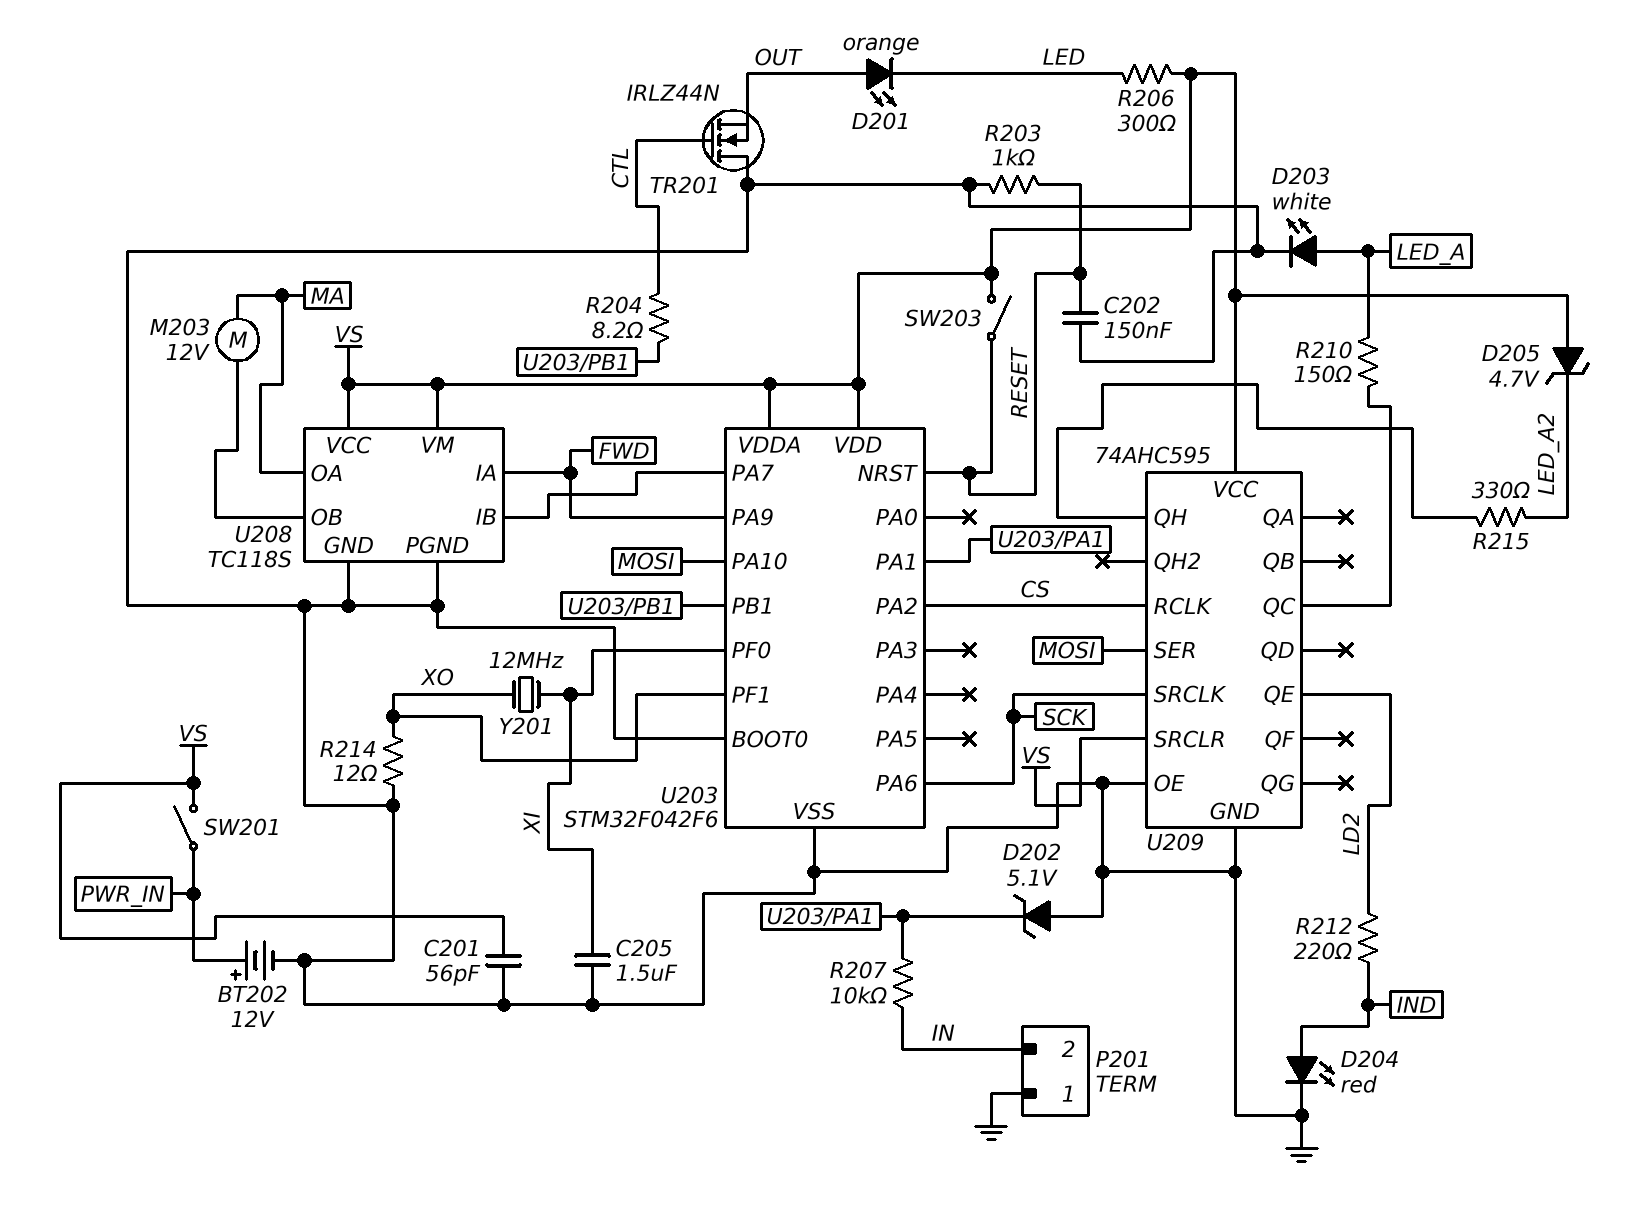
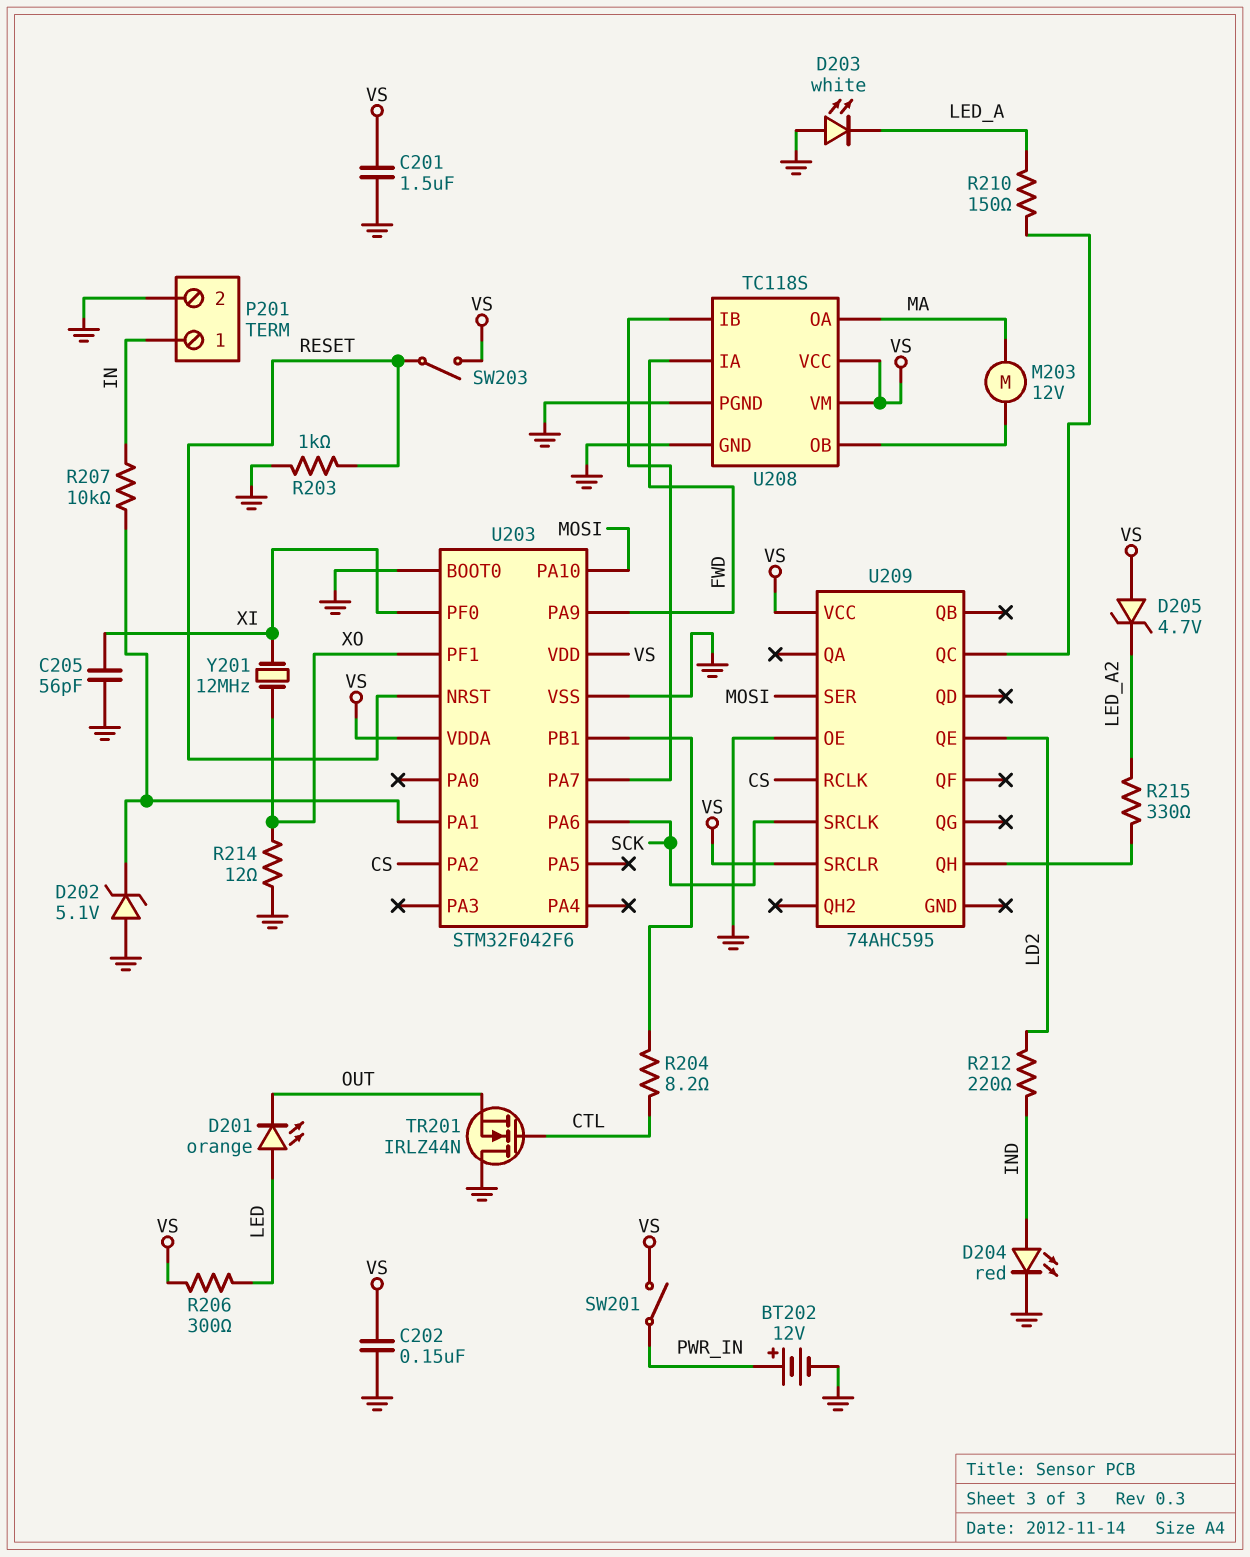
C201: 56pF (GND, VS) -> 1.5uF (GND, VS)
C202: 150nF (GND, RESET) -> 150nF (GND, VS)
C205: 1.5uF (GND, XI) -> 56pF (GND, XI)
D201: LED orange (A OUT, K LED) -> LED orange (A LED, K OUT)
D203: LED white (A LED_A, K GND) -> LED white (A GND, K LED_A)
P201 pin 1: GND -> IN
P201 pin 2: IN -> GND
U209 pin GND: GND -> none

